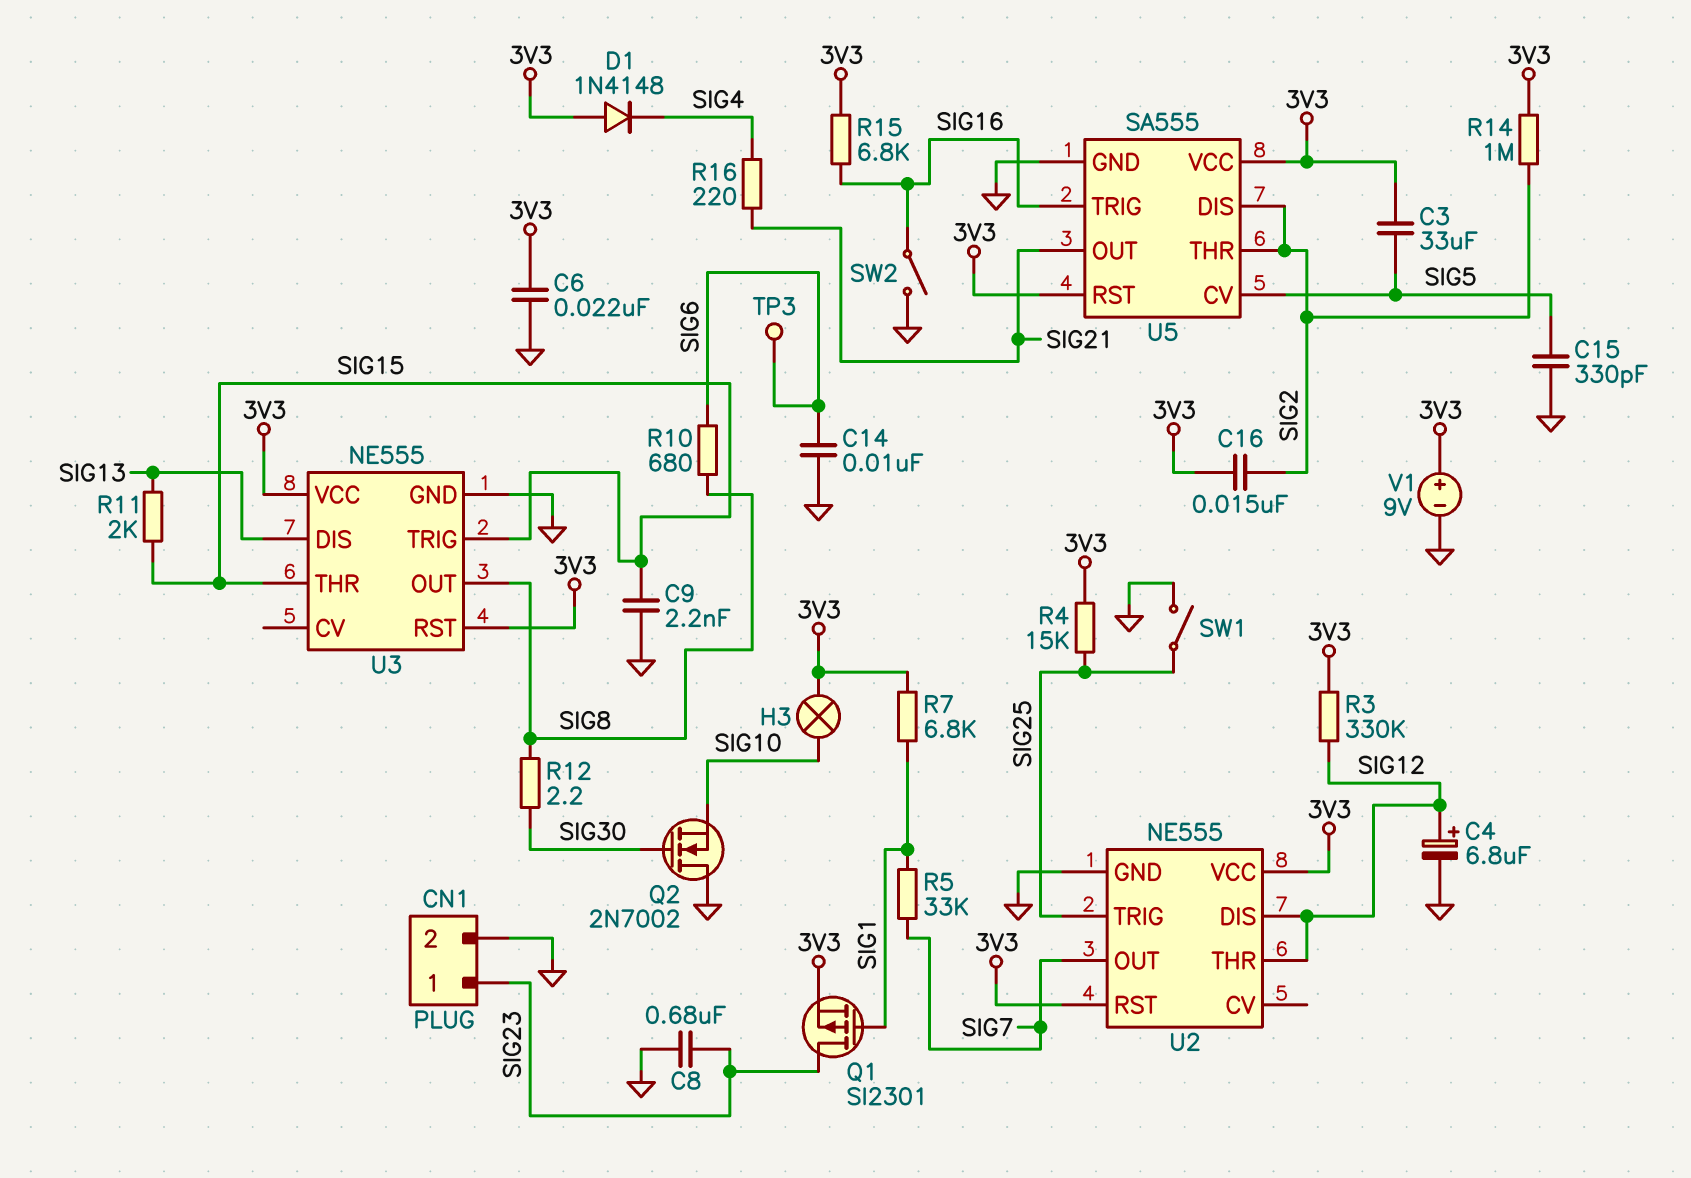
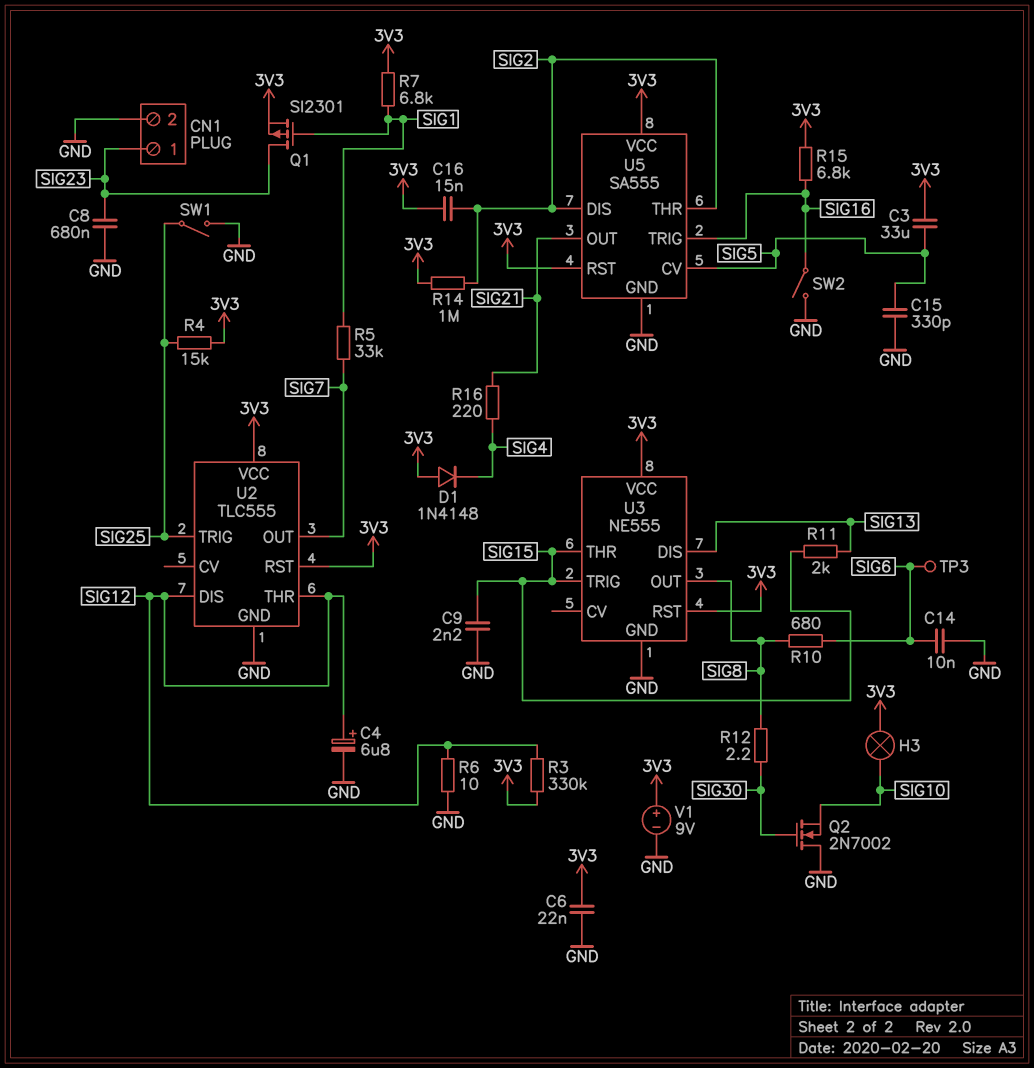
R6: none -> 10 (GND, SIG12)
U2: NE555 -> TLC555

